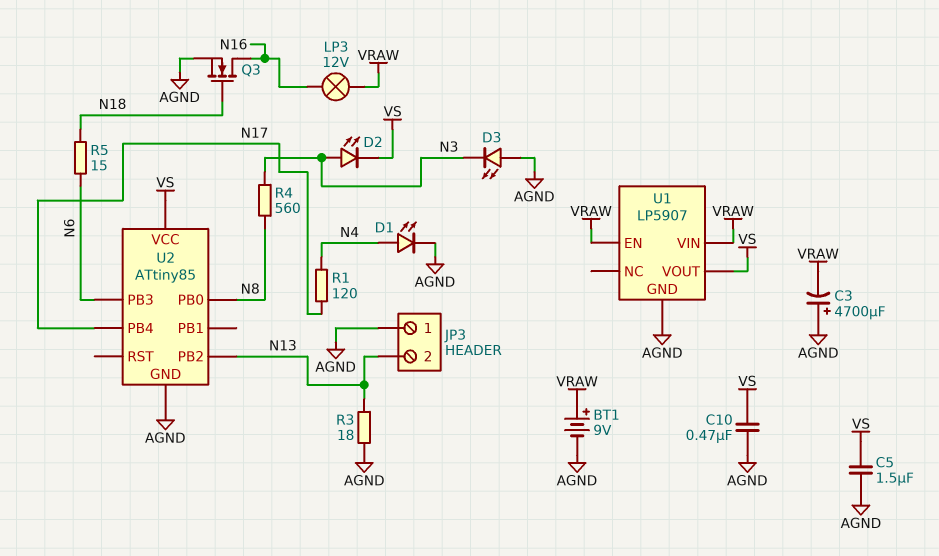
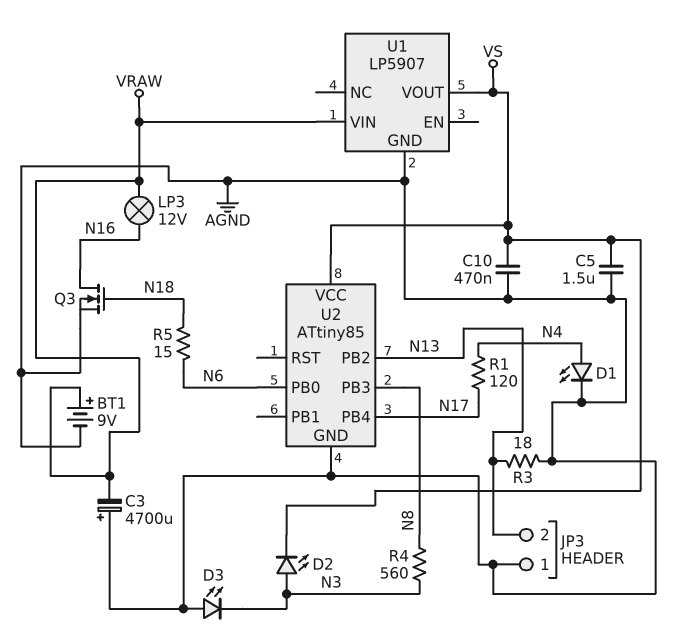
U1 pin EN: VRAW -> none
U2 pin PB0: N8 -> N6
U2 pin PB3: N6 -> N8

